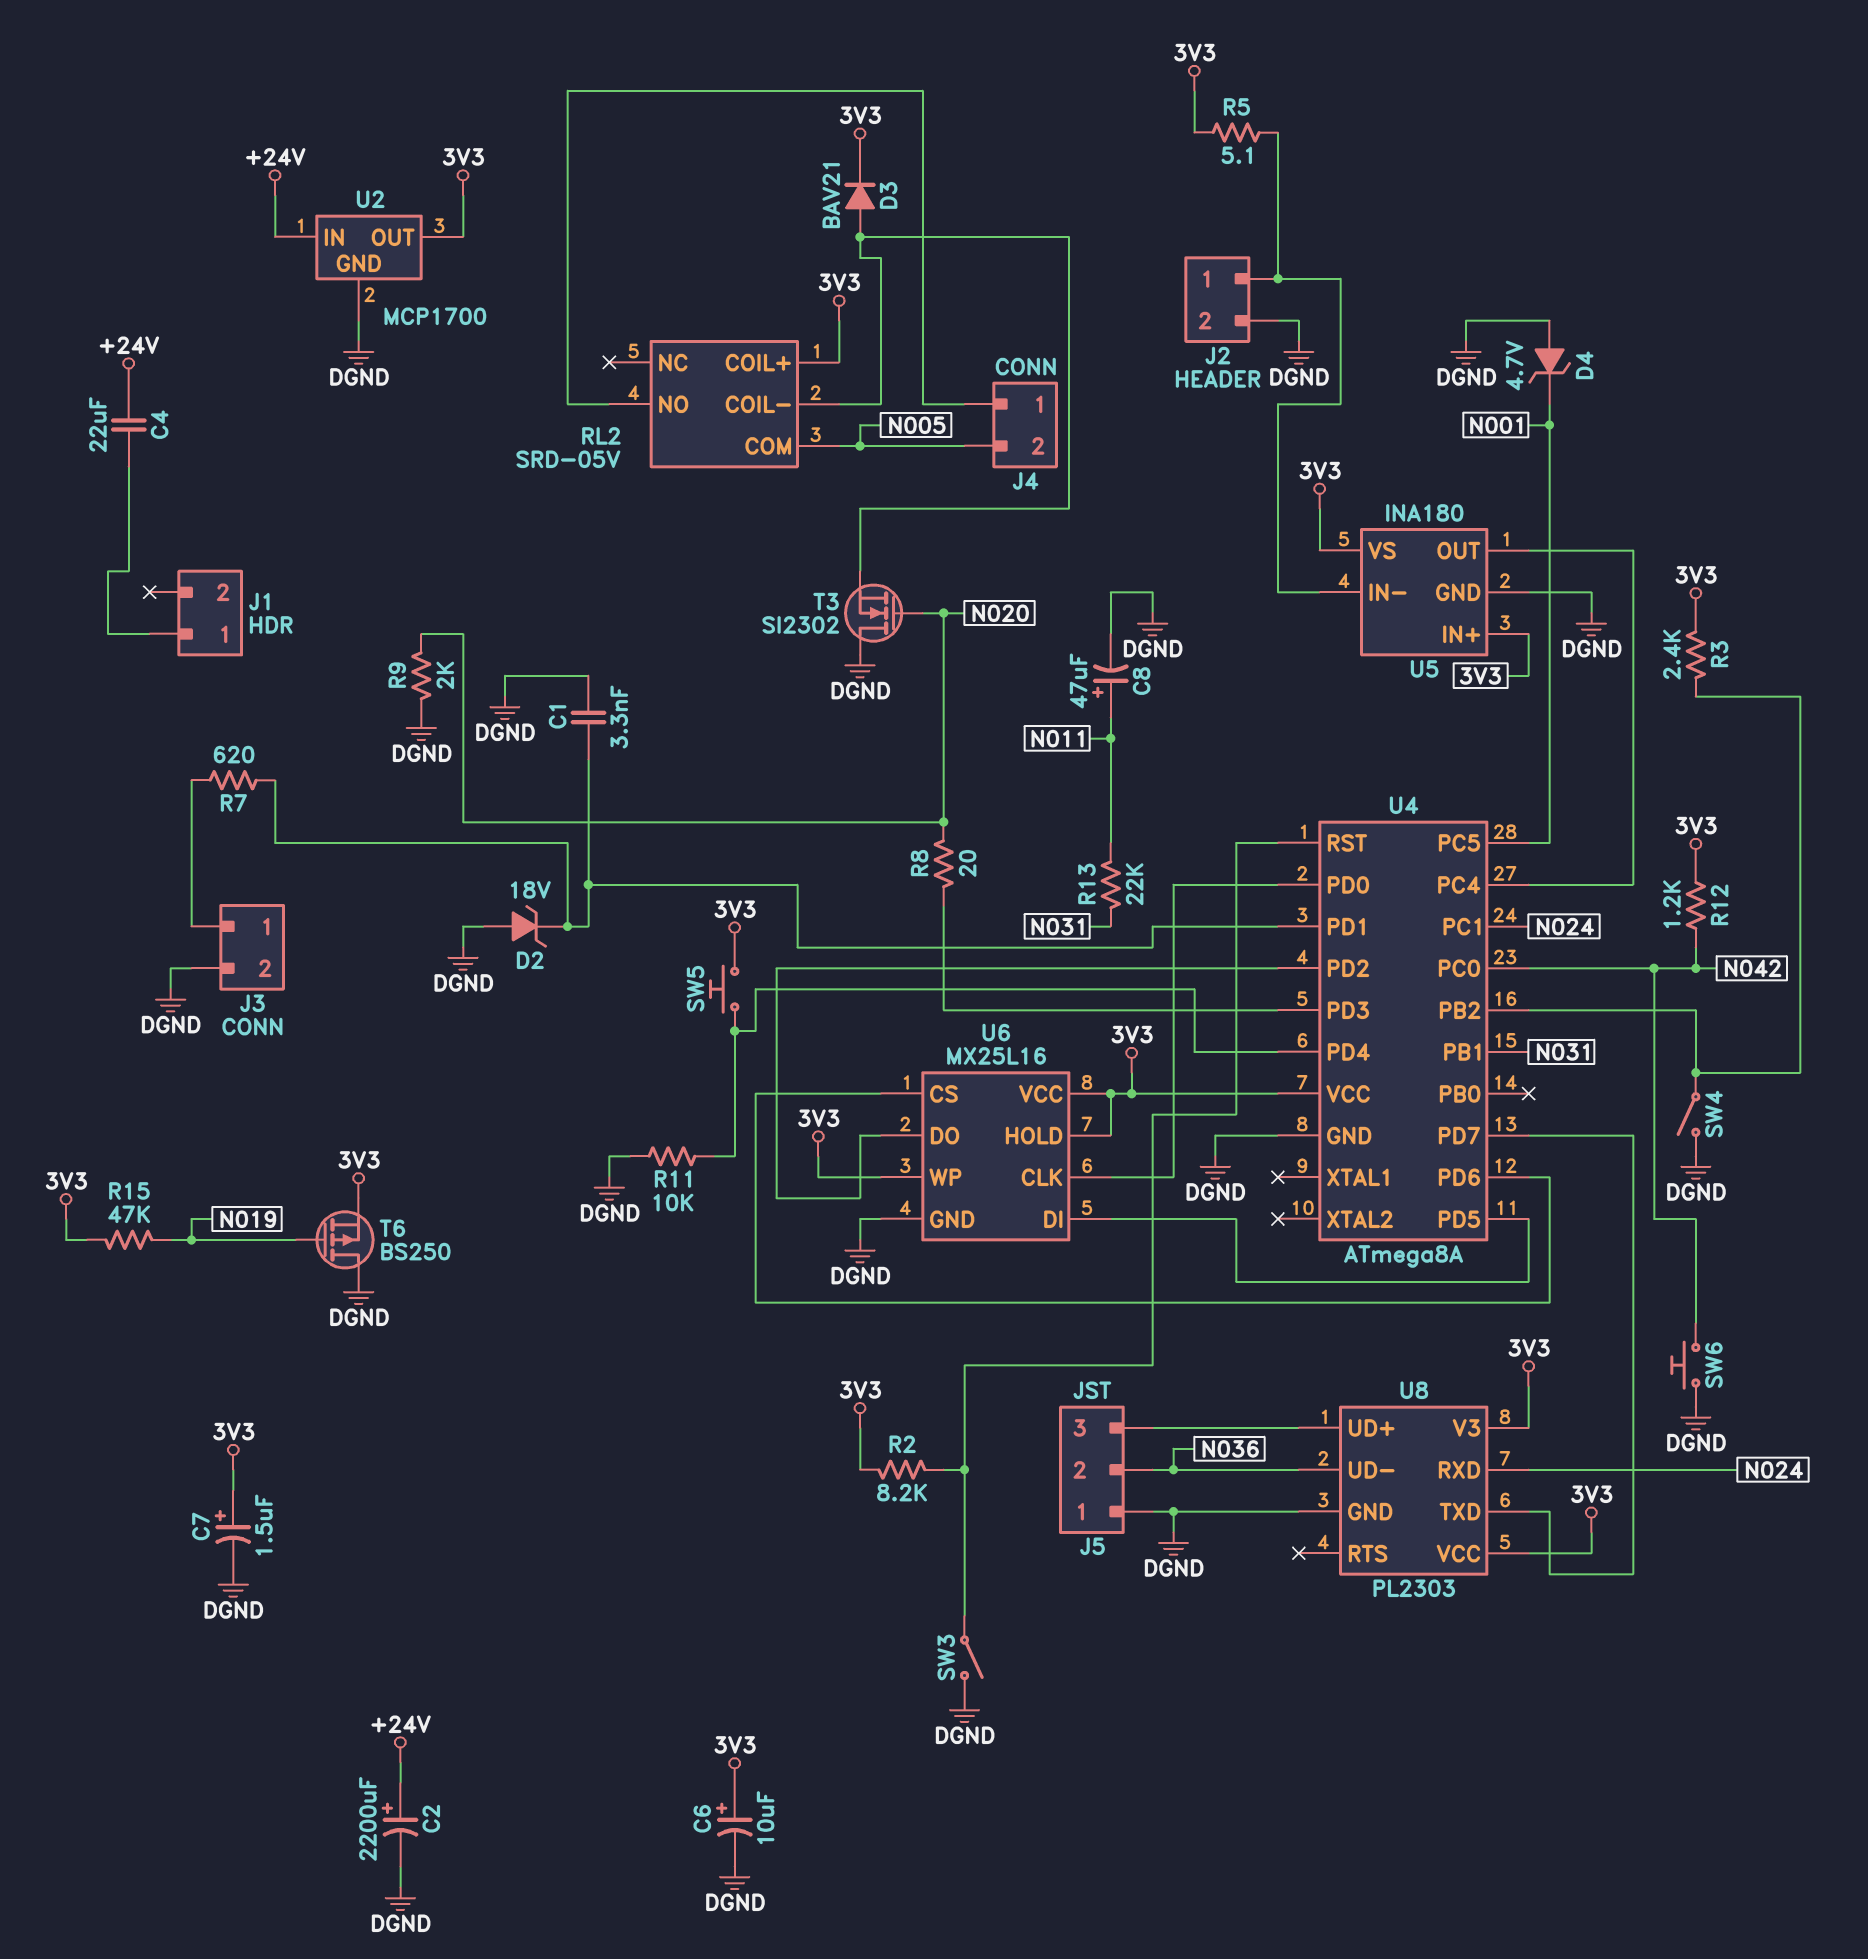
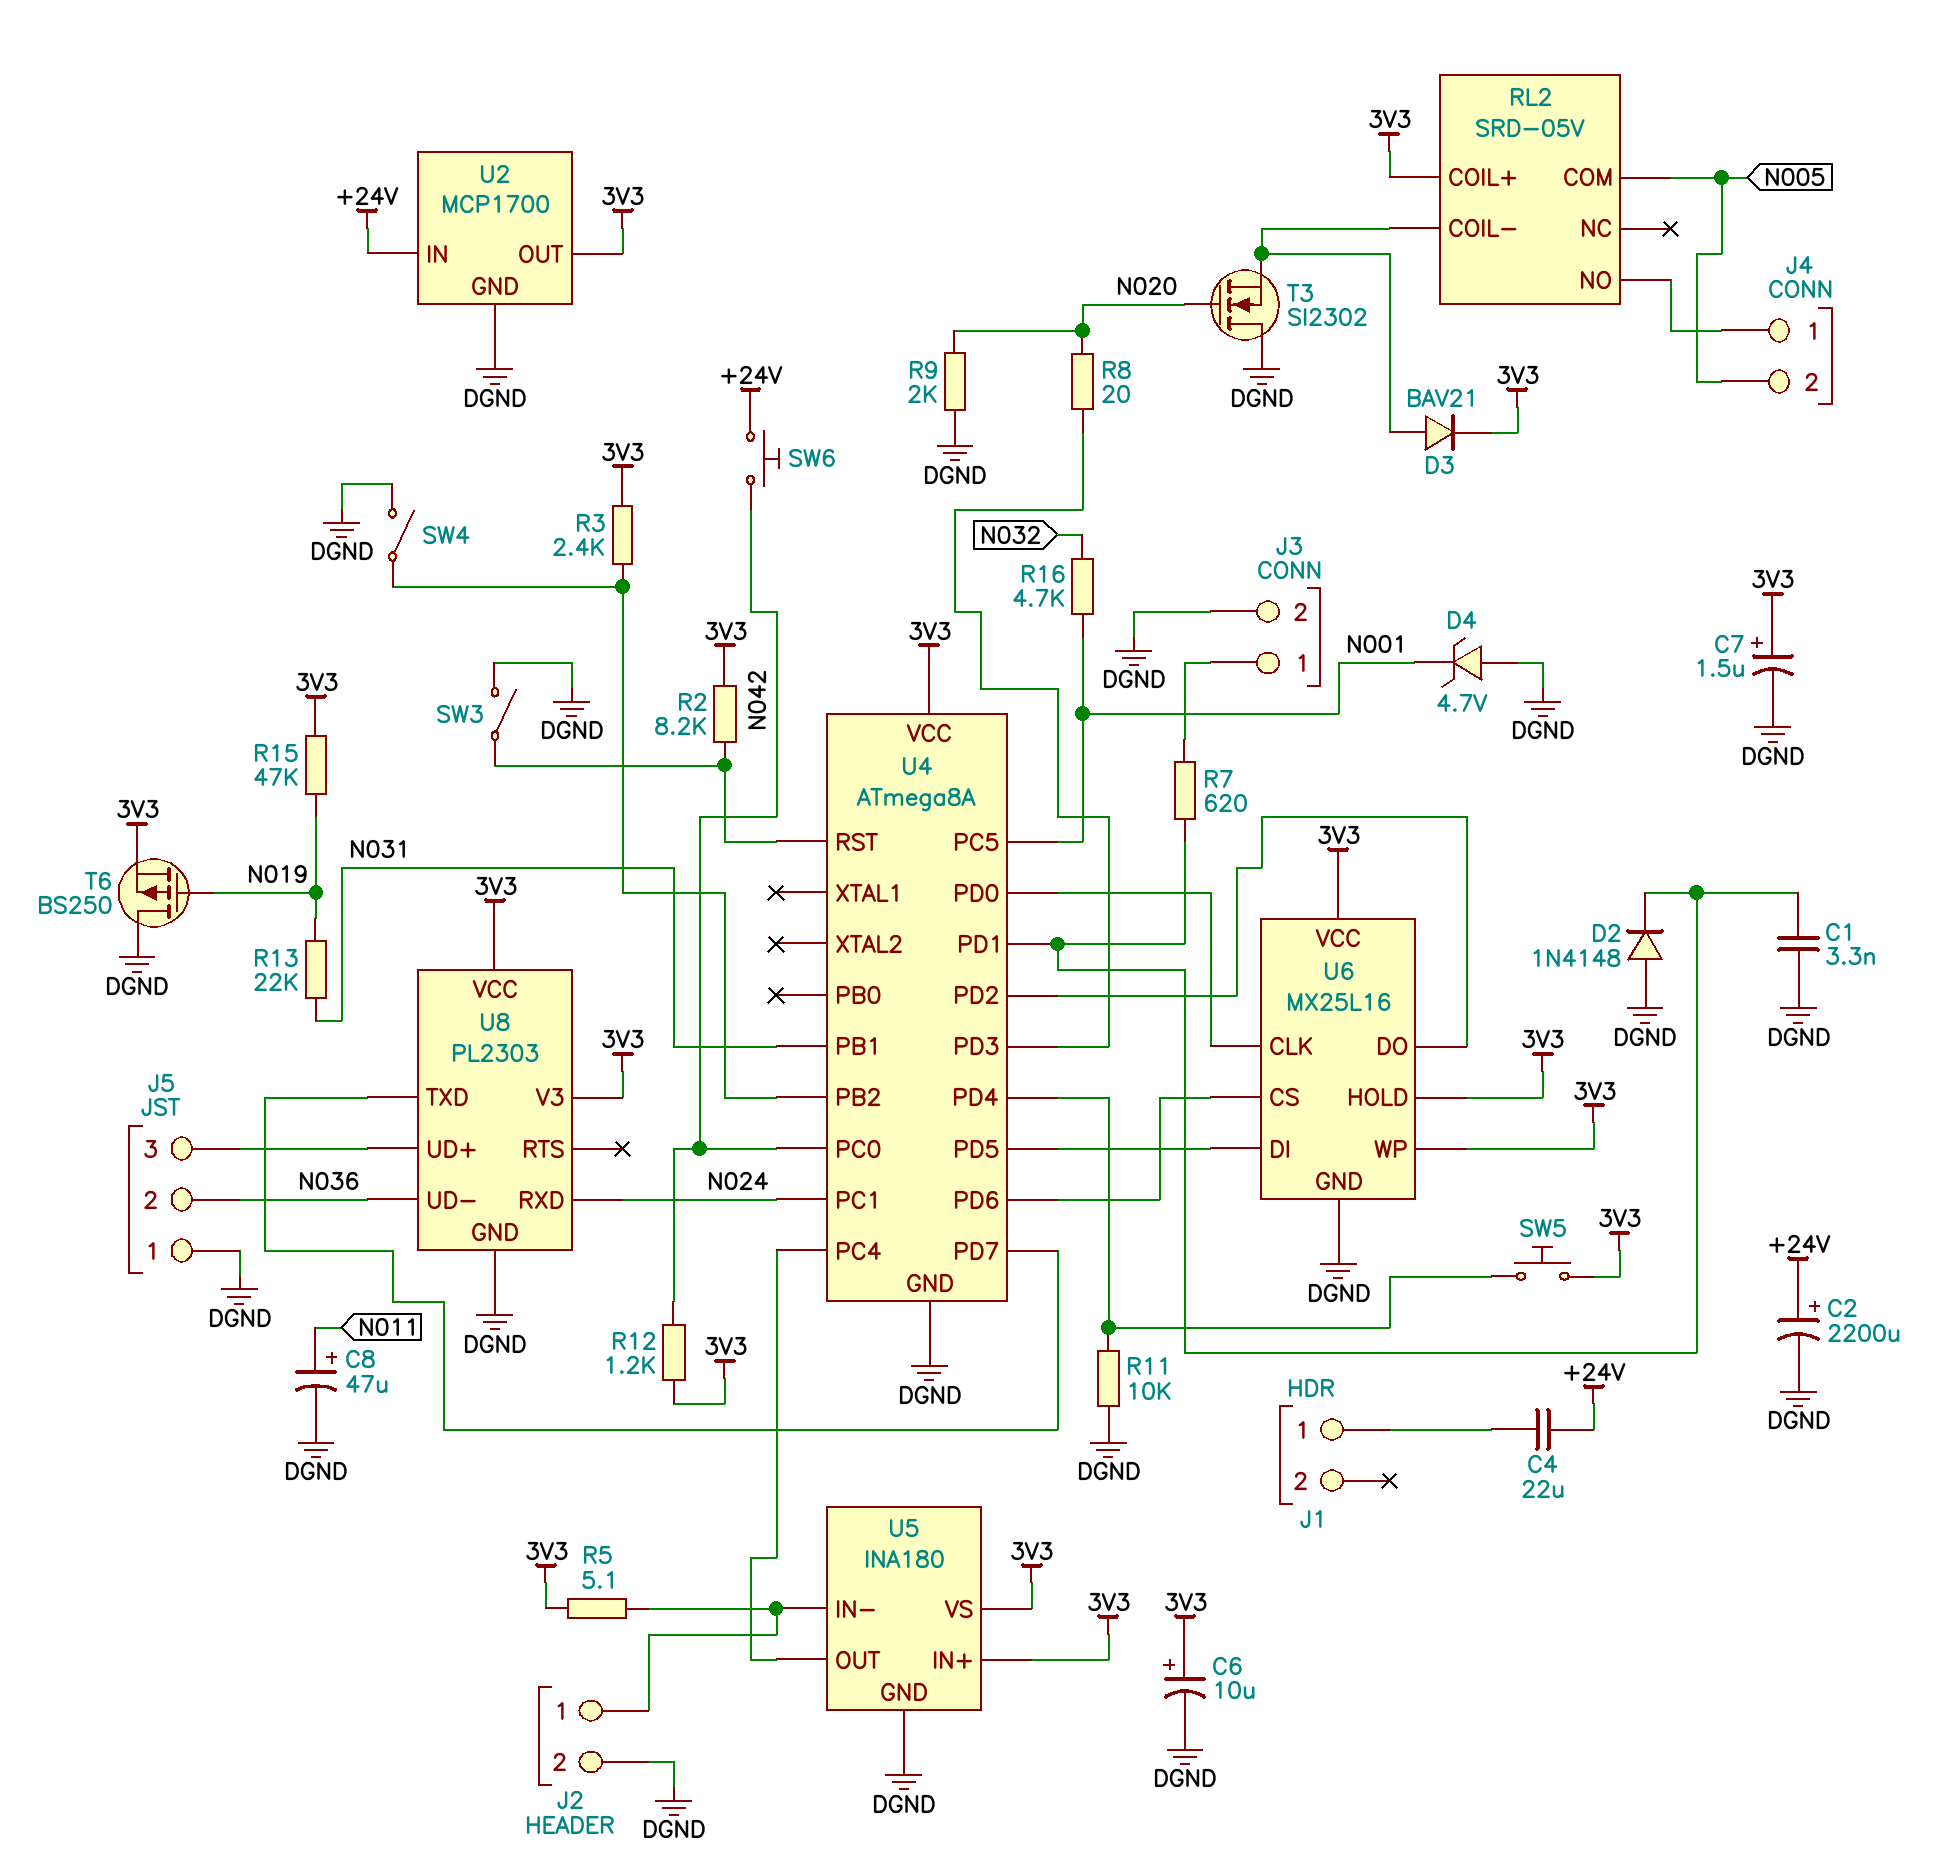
D2: zener 18V (A DGND, K U4/PD1) -> diode 1N4148 (A DGND, K U4/PD1)
R13: 22k (N011, N031) -> 22k (N019, N031)
R16: none -> 4.7k (N001, N032)
SW6: button (DGND, N042) -> button (+24V, N042)

